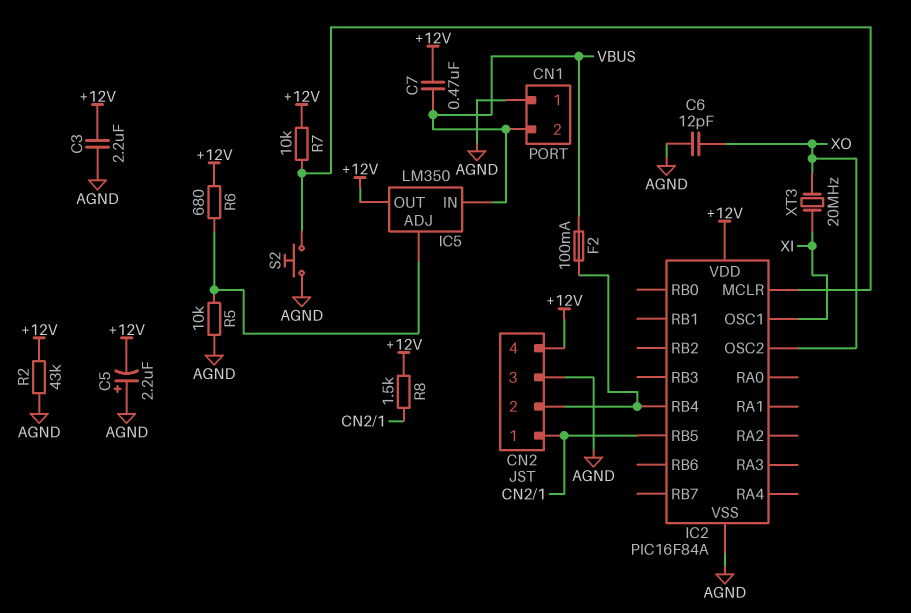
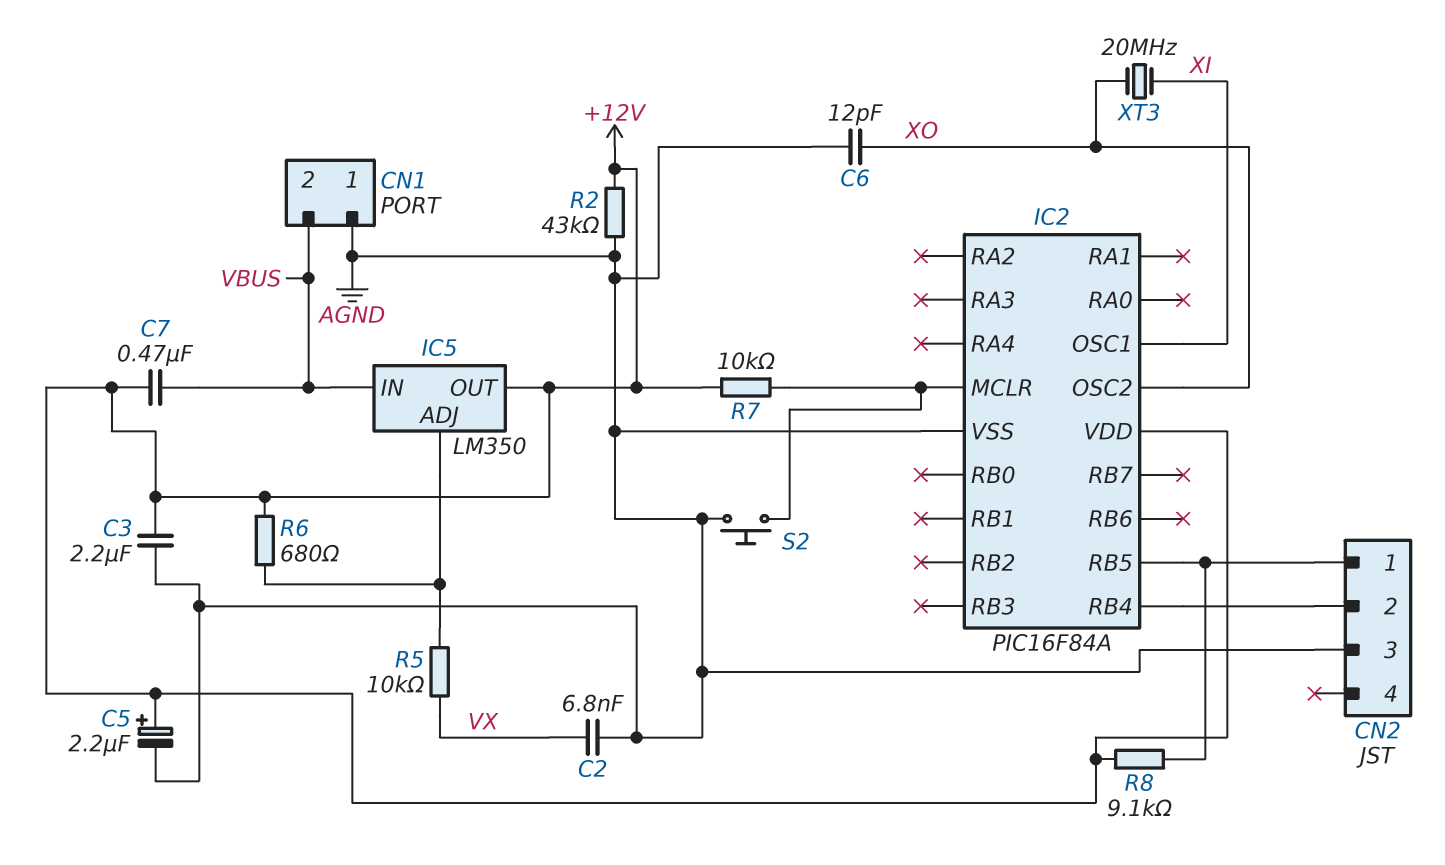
C2: none -> 6.8nF (AGND, VX)
C5: 2.2uF (plus AGND, minus +12V) -> 2.2uF (plus +12V, minus AGND)
CN2 pin 4: +12V -> none
F2: 100mA (CN2/2, VBUS) -> none
R5: 10k (AGND, IC5/ADJ) -> 10k (IC5/ADJ, VX)
R8: 1.5k (+12V, CN2/1) -> 9.1k (+12V, CN2/1)

